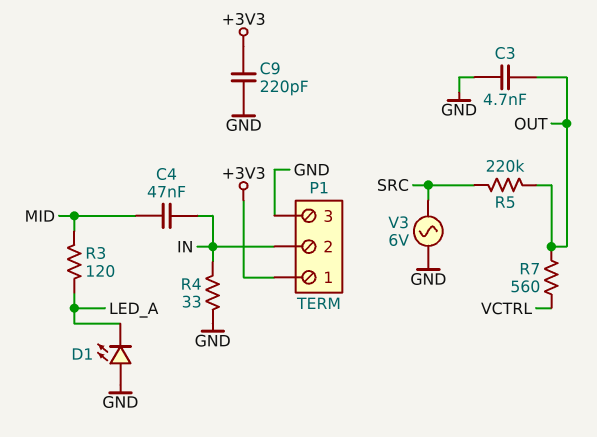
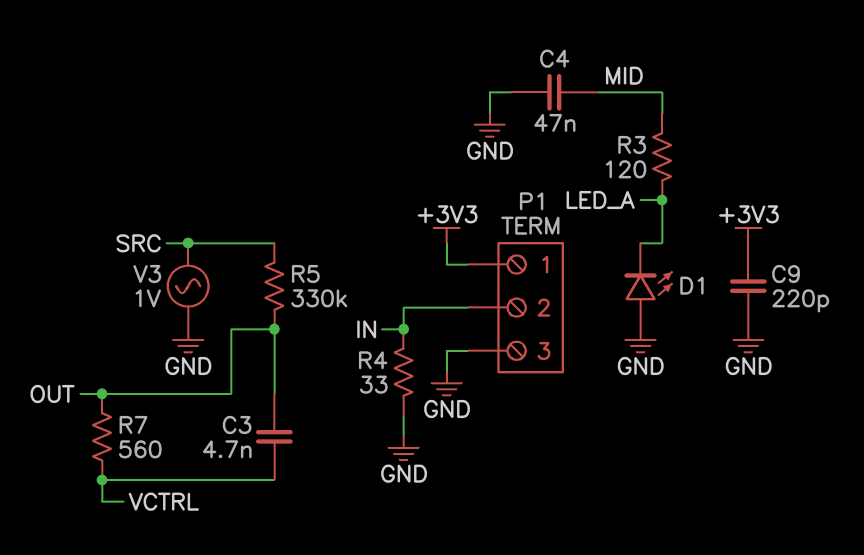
C3: 4.7nF (GND, OUT) -> 4.7nF (OUT, VCTRL)
C4: 47nF (IN, MID) -> 47nF (GND, MID)
R5: 220k (OUT, SRC) -> 330k (OUT, SRC)
V3: AC 6V (GND, SRC) -> AC 1V (GND, SRC)

